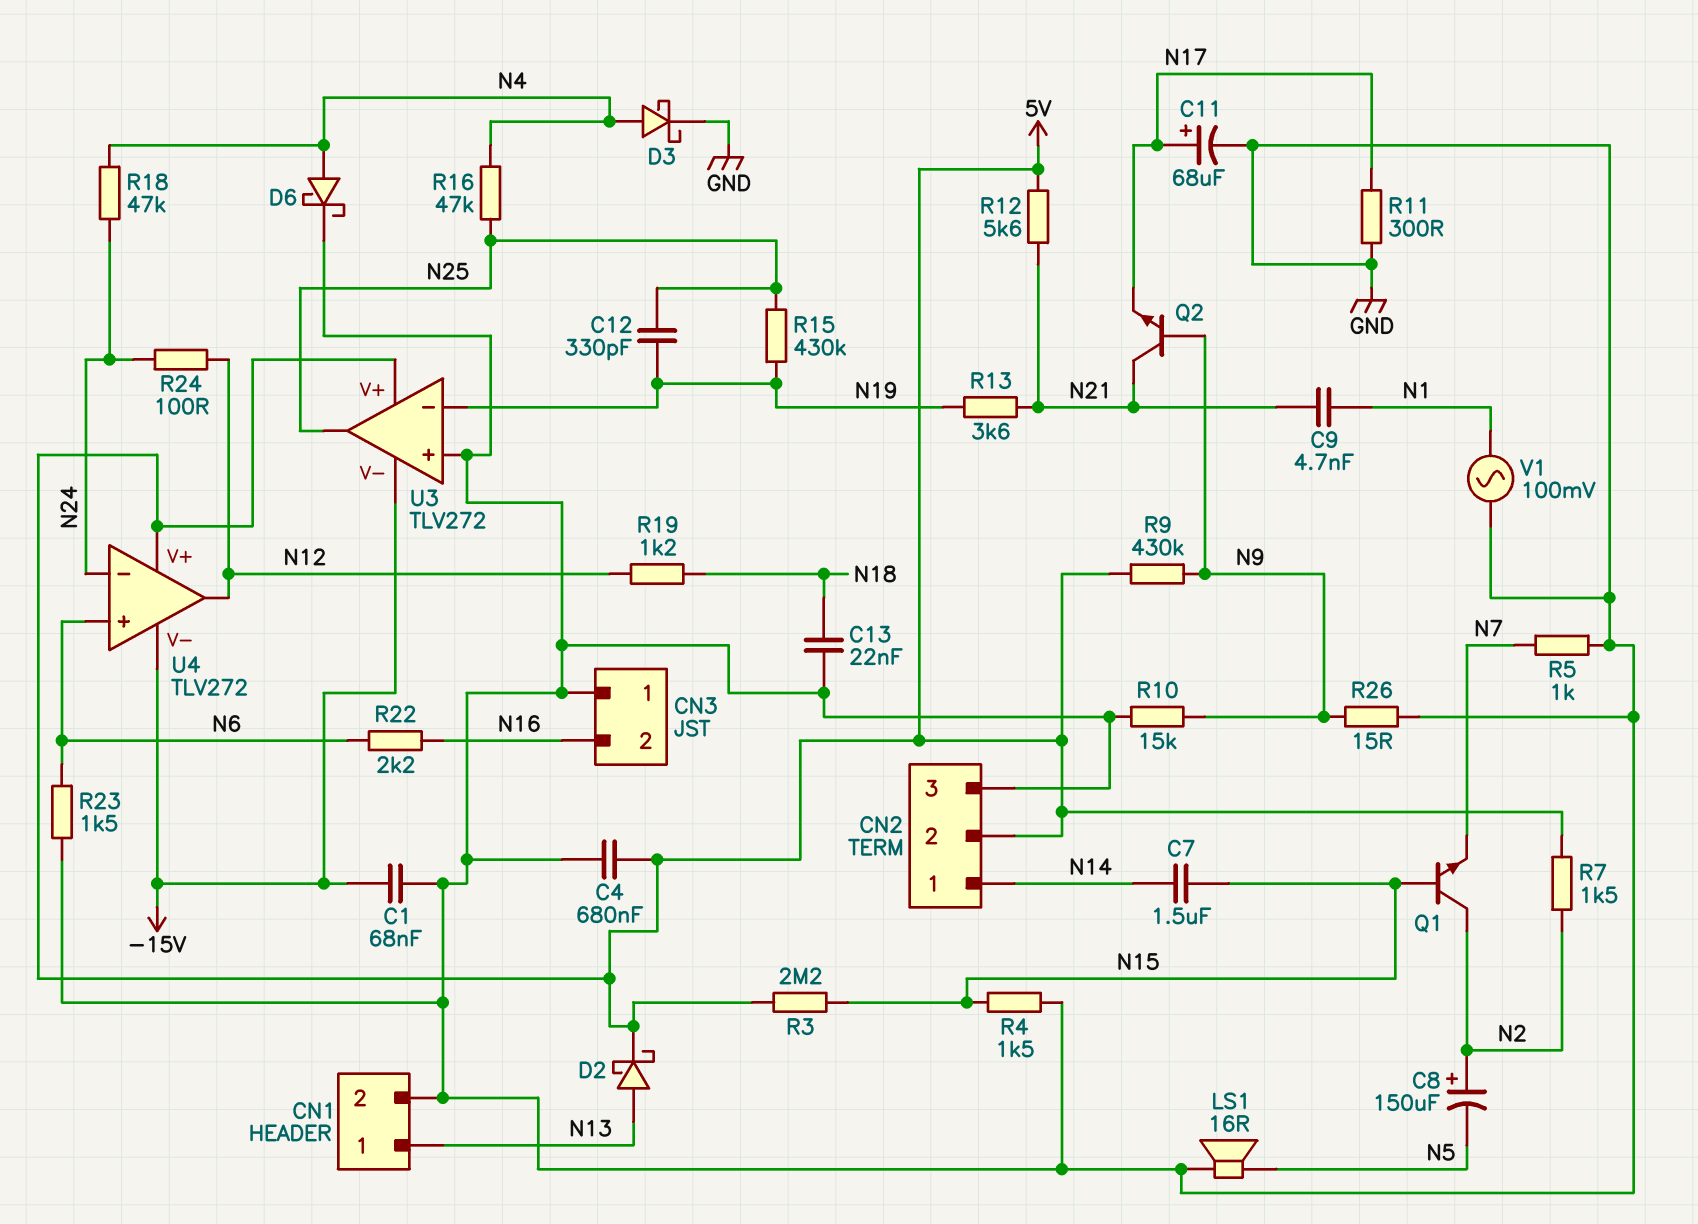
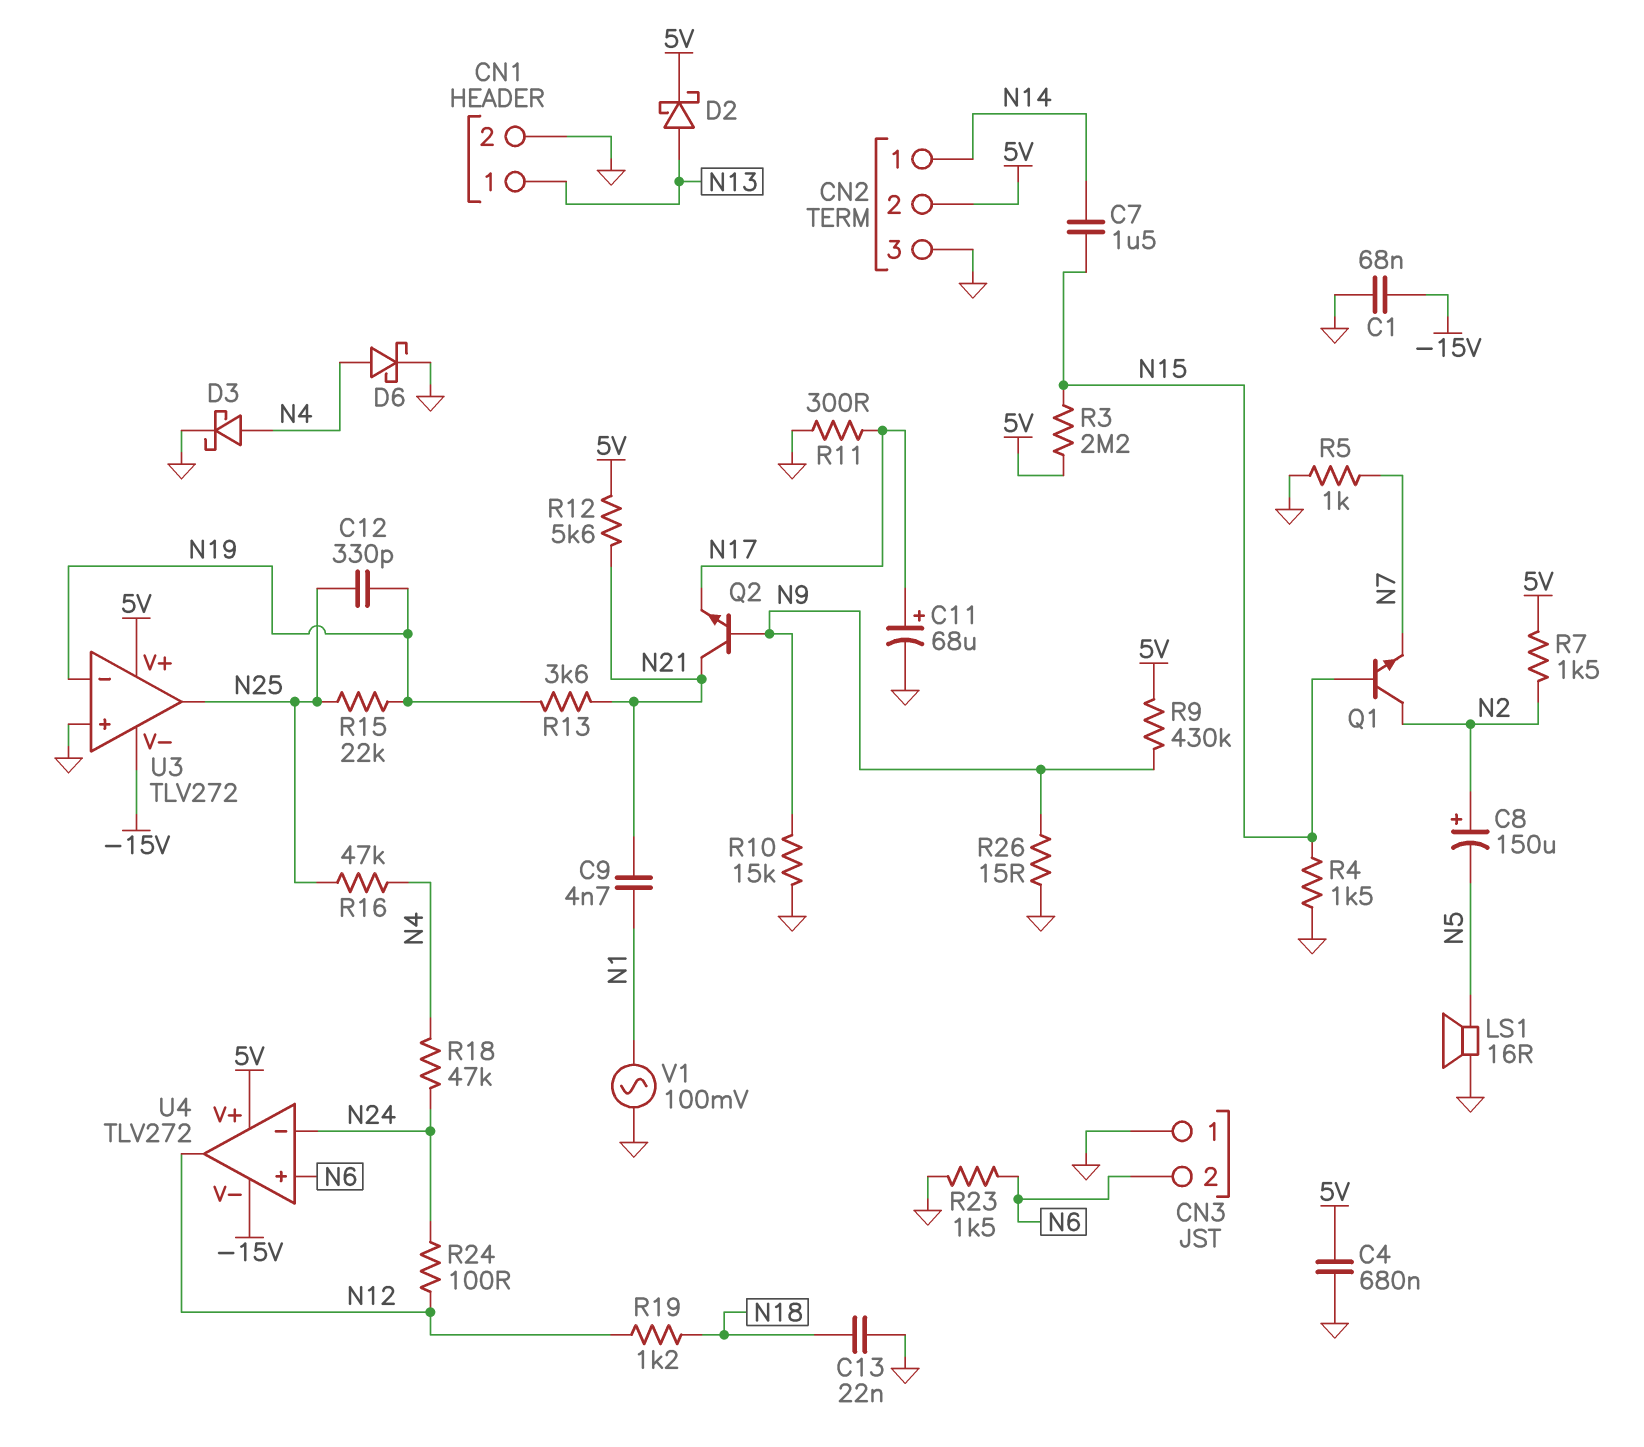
CN3 pin 2: N16 -> N6
R15: 430k (N19, N25) -> 22k (N19, N25)
R22: 2.2k (N6, N16) -> none

